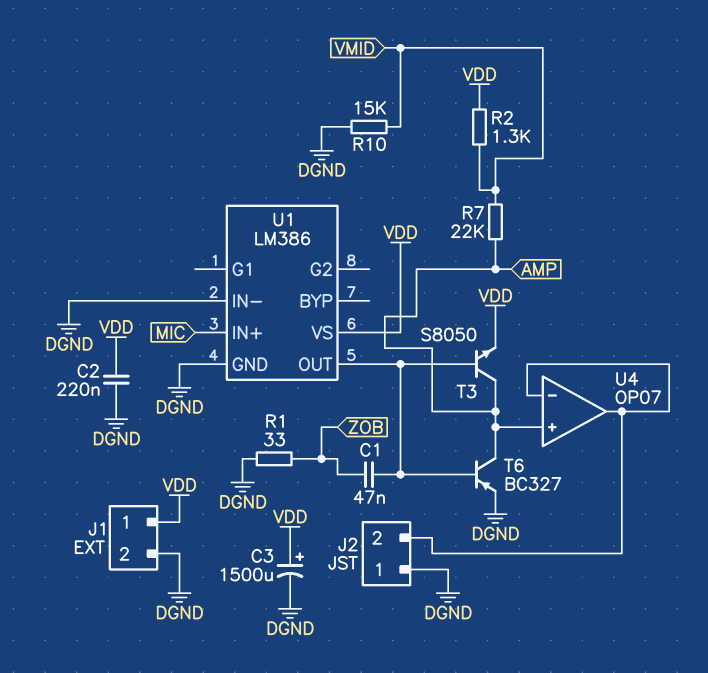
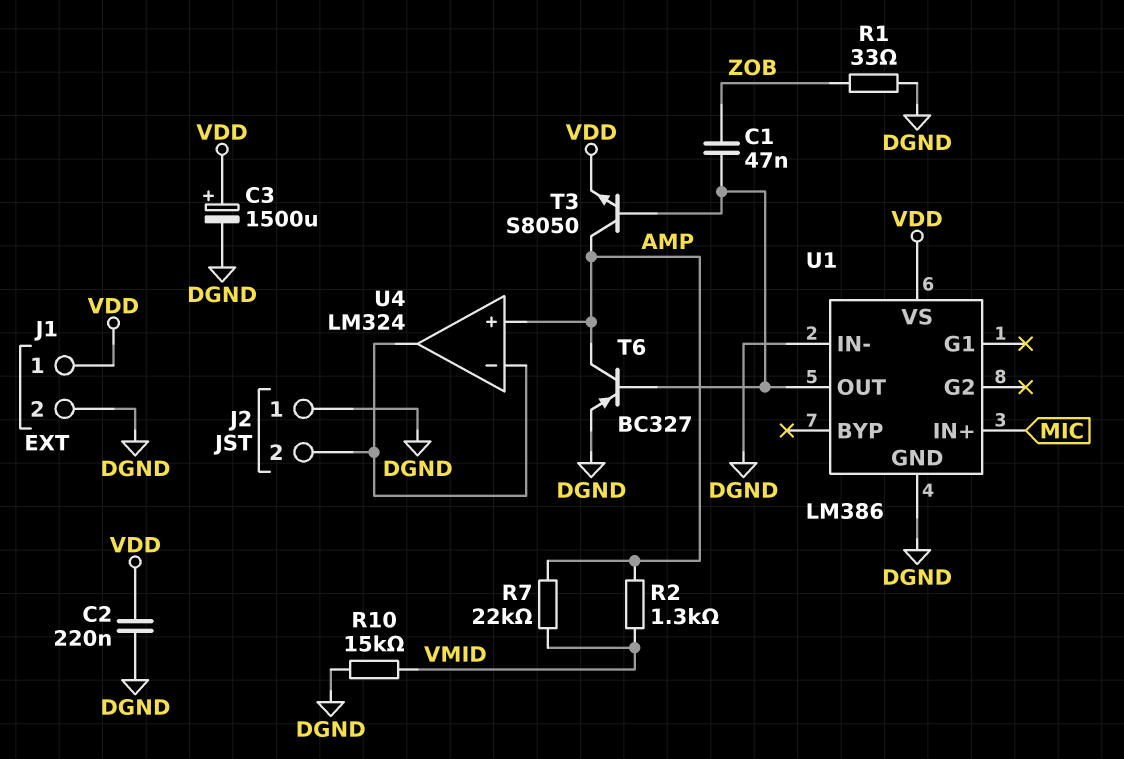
R2: 1.3k (VDD, VMID) -> 1.3k (AMP, VMID)
U4: OP07 -> LM324

